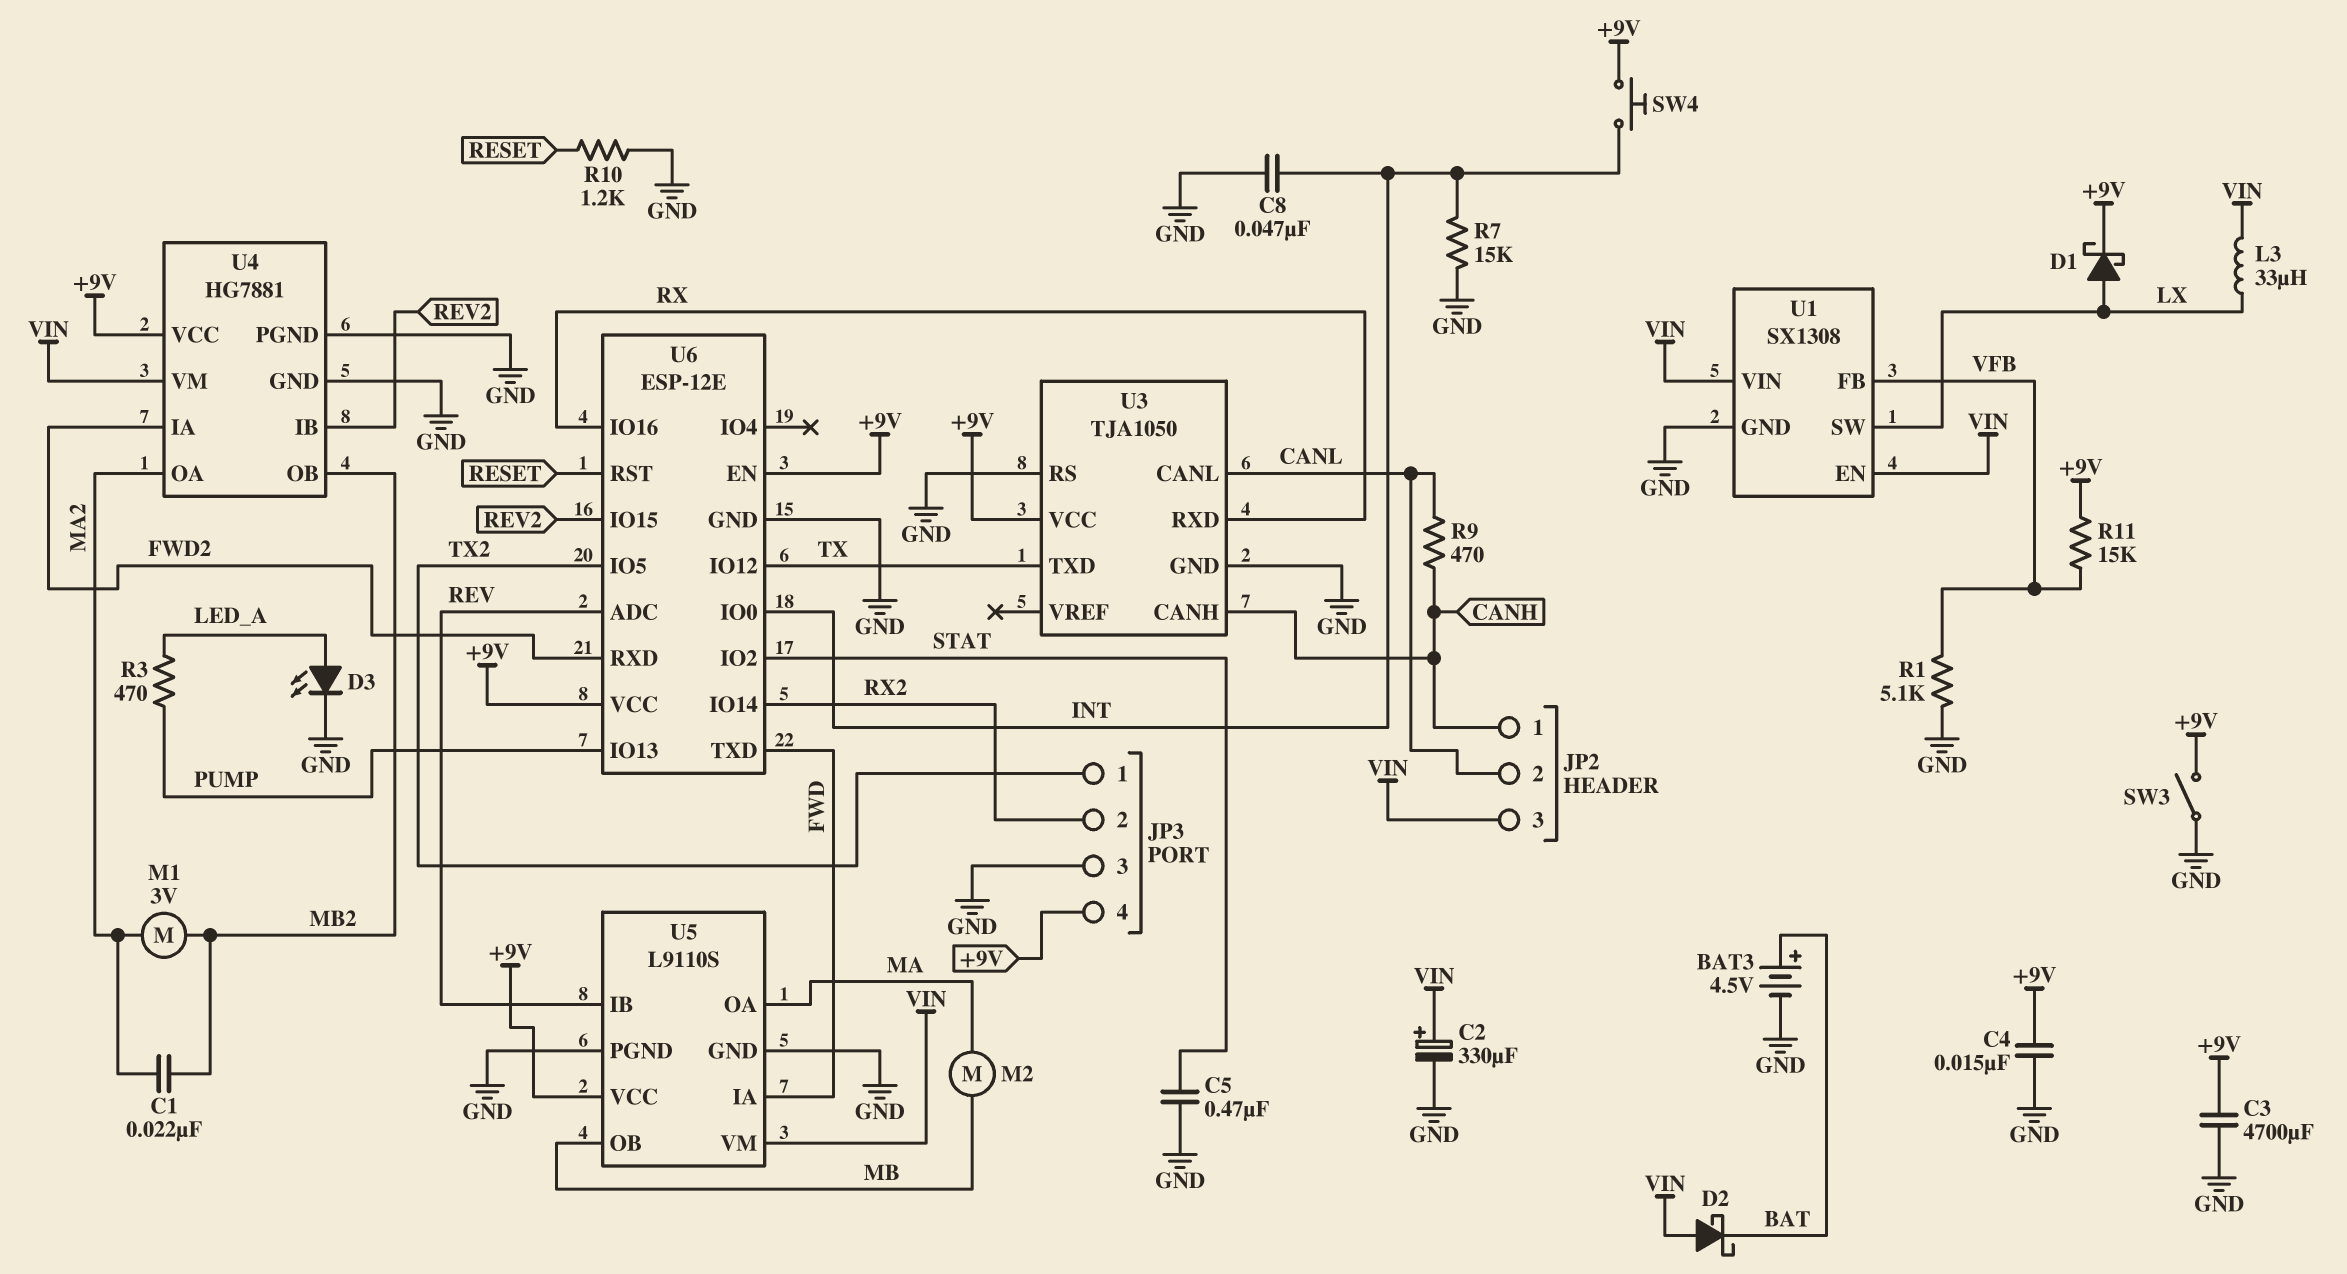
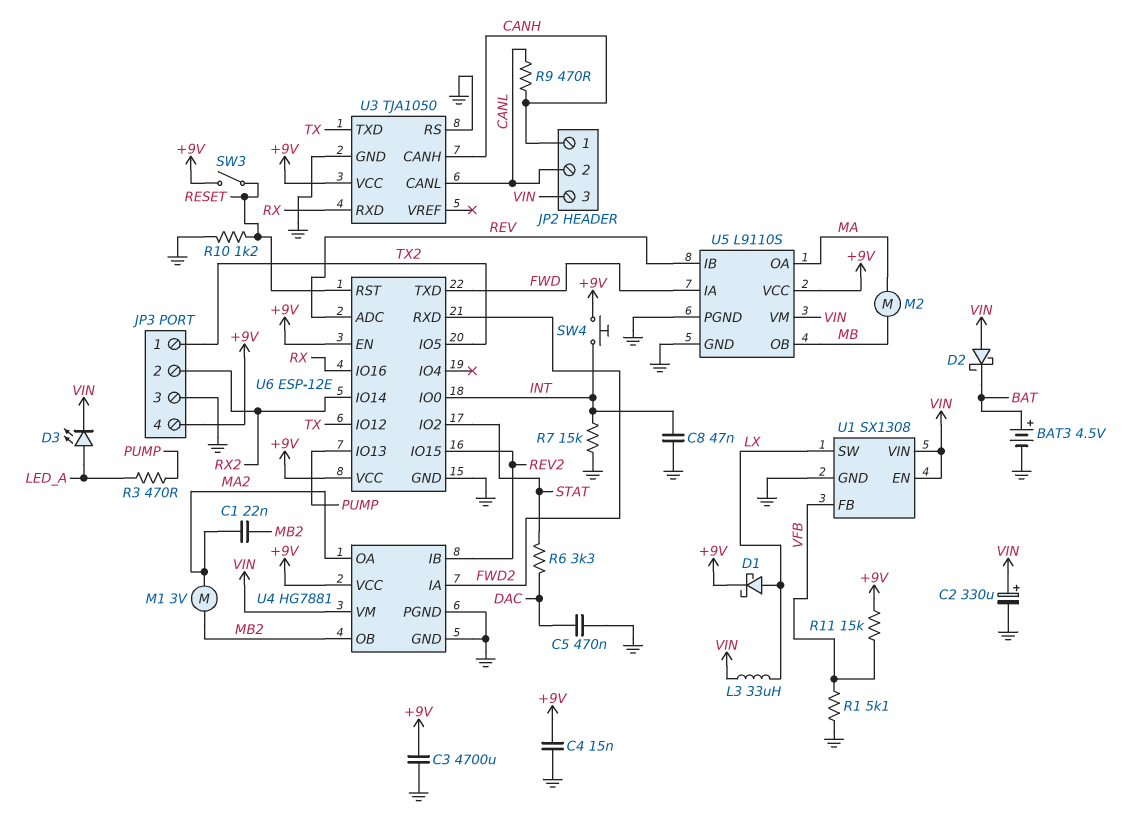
C5: 470nF (GND, STAT) -> 470nF (DAC, GND)
D3: LED (A LED_A, K GND) -> LED (A LED_A, K VIN)
R6: none -> 3.3k (DAC, STAT)
SW3: switch (+9V, GND) -> switch (+9V, RESET)

